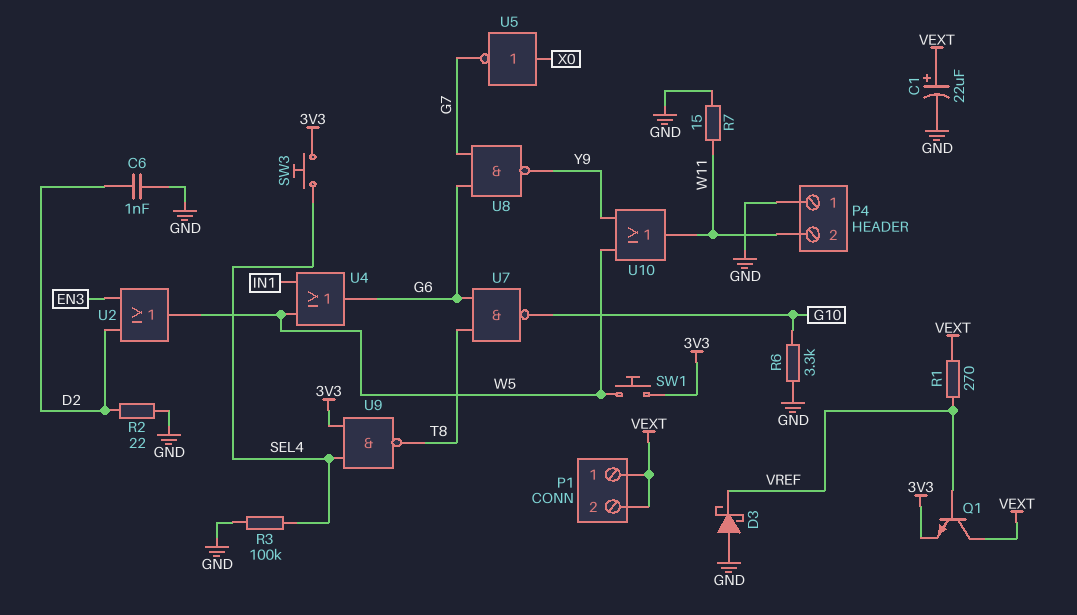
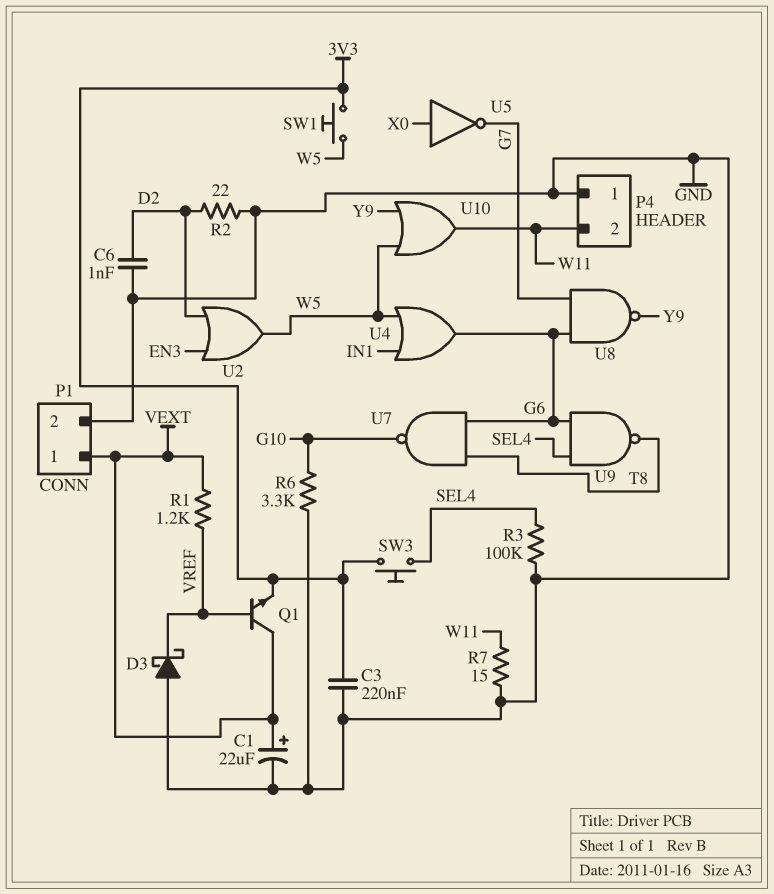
C3: none -> 220nF (3V3, GND)
P1 pin 2: VEXT -> GND
R1: 270 (VEXT, VREF) -> 1.2k (VEXT, VREF)
U9: NAND (in 3V3, in SEL4, out T8) -> NAND (in G6, in SEL4, out T8)

